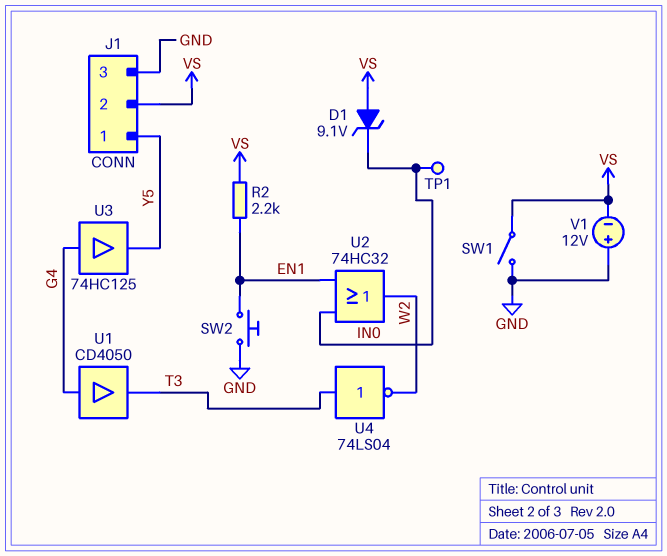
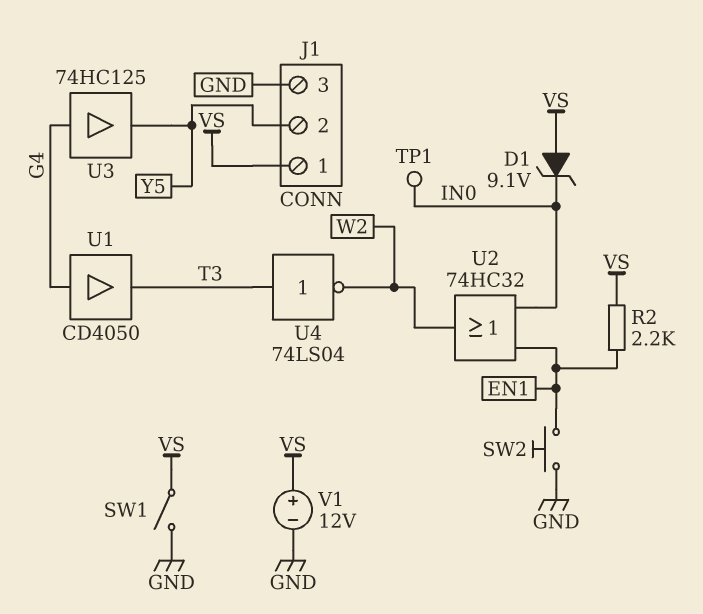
J1 pin 1: Y5 -> VS
J1 pin 2: VS -> Y5
V1: 12V (plus GND, minus VS) -> 12V (plus VS, minus GND)

